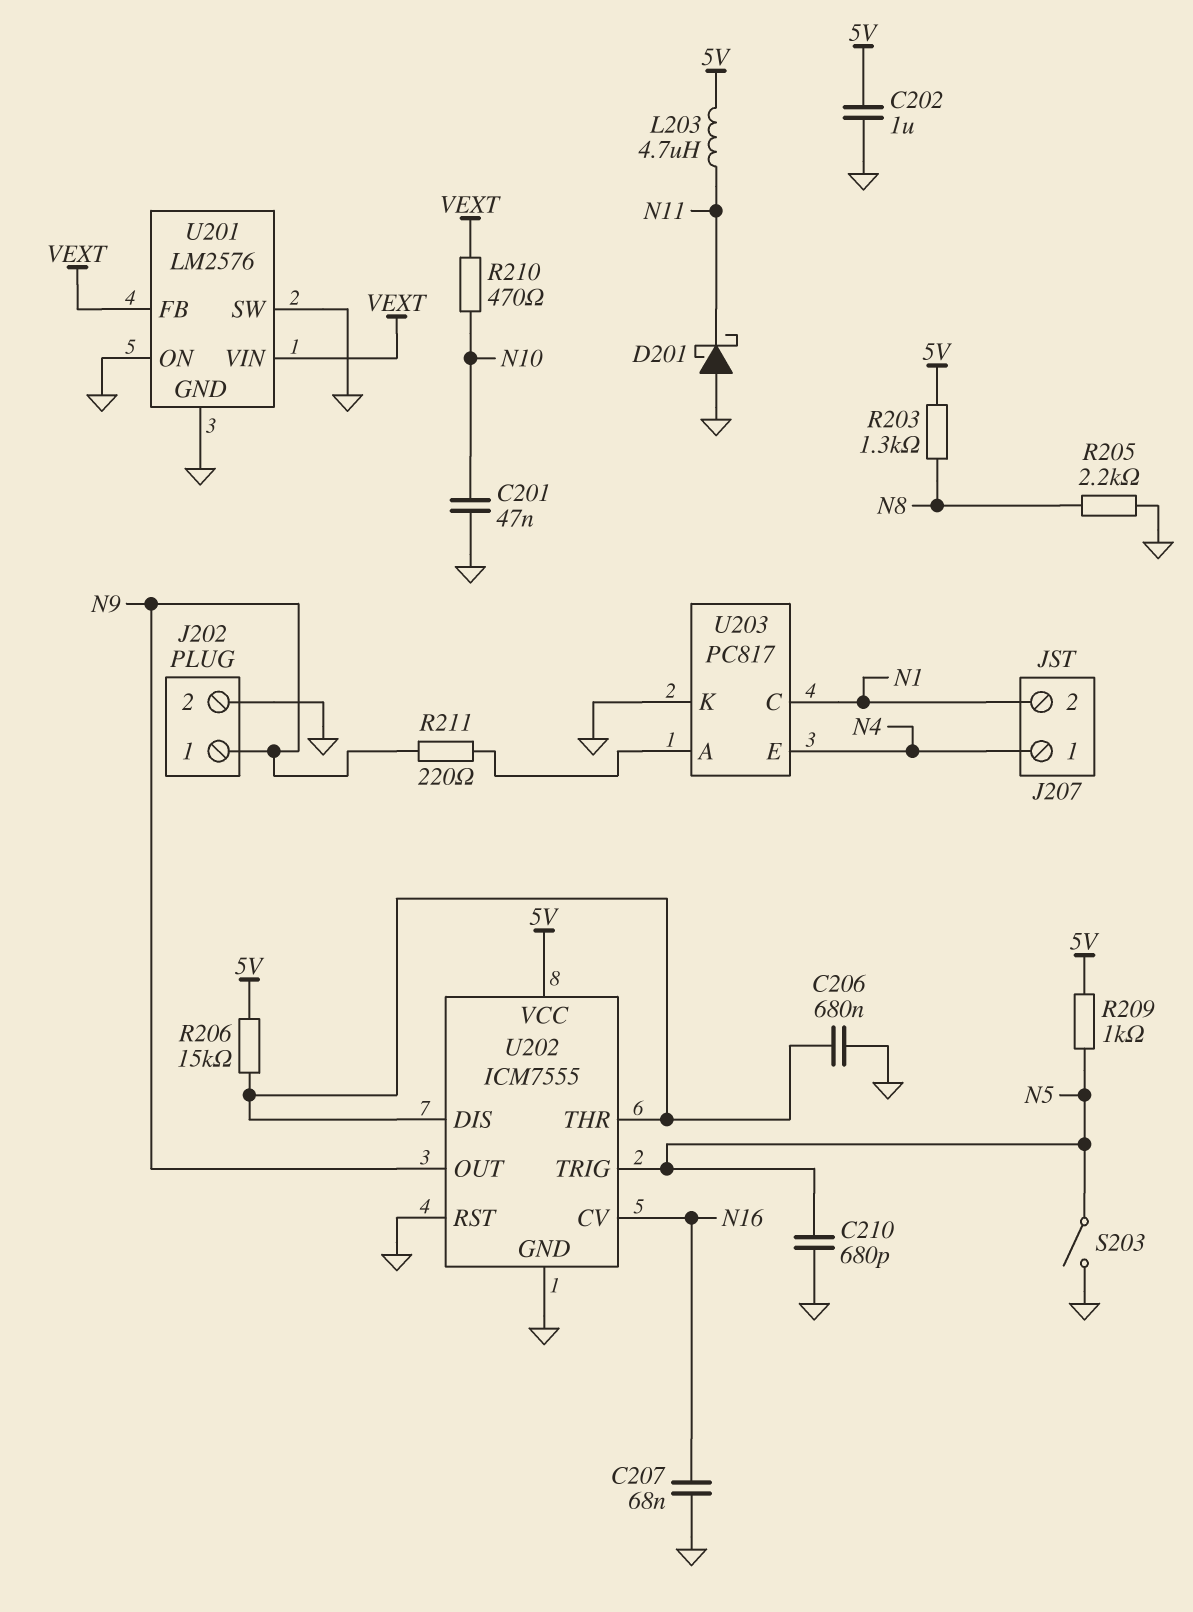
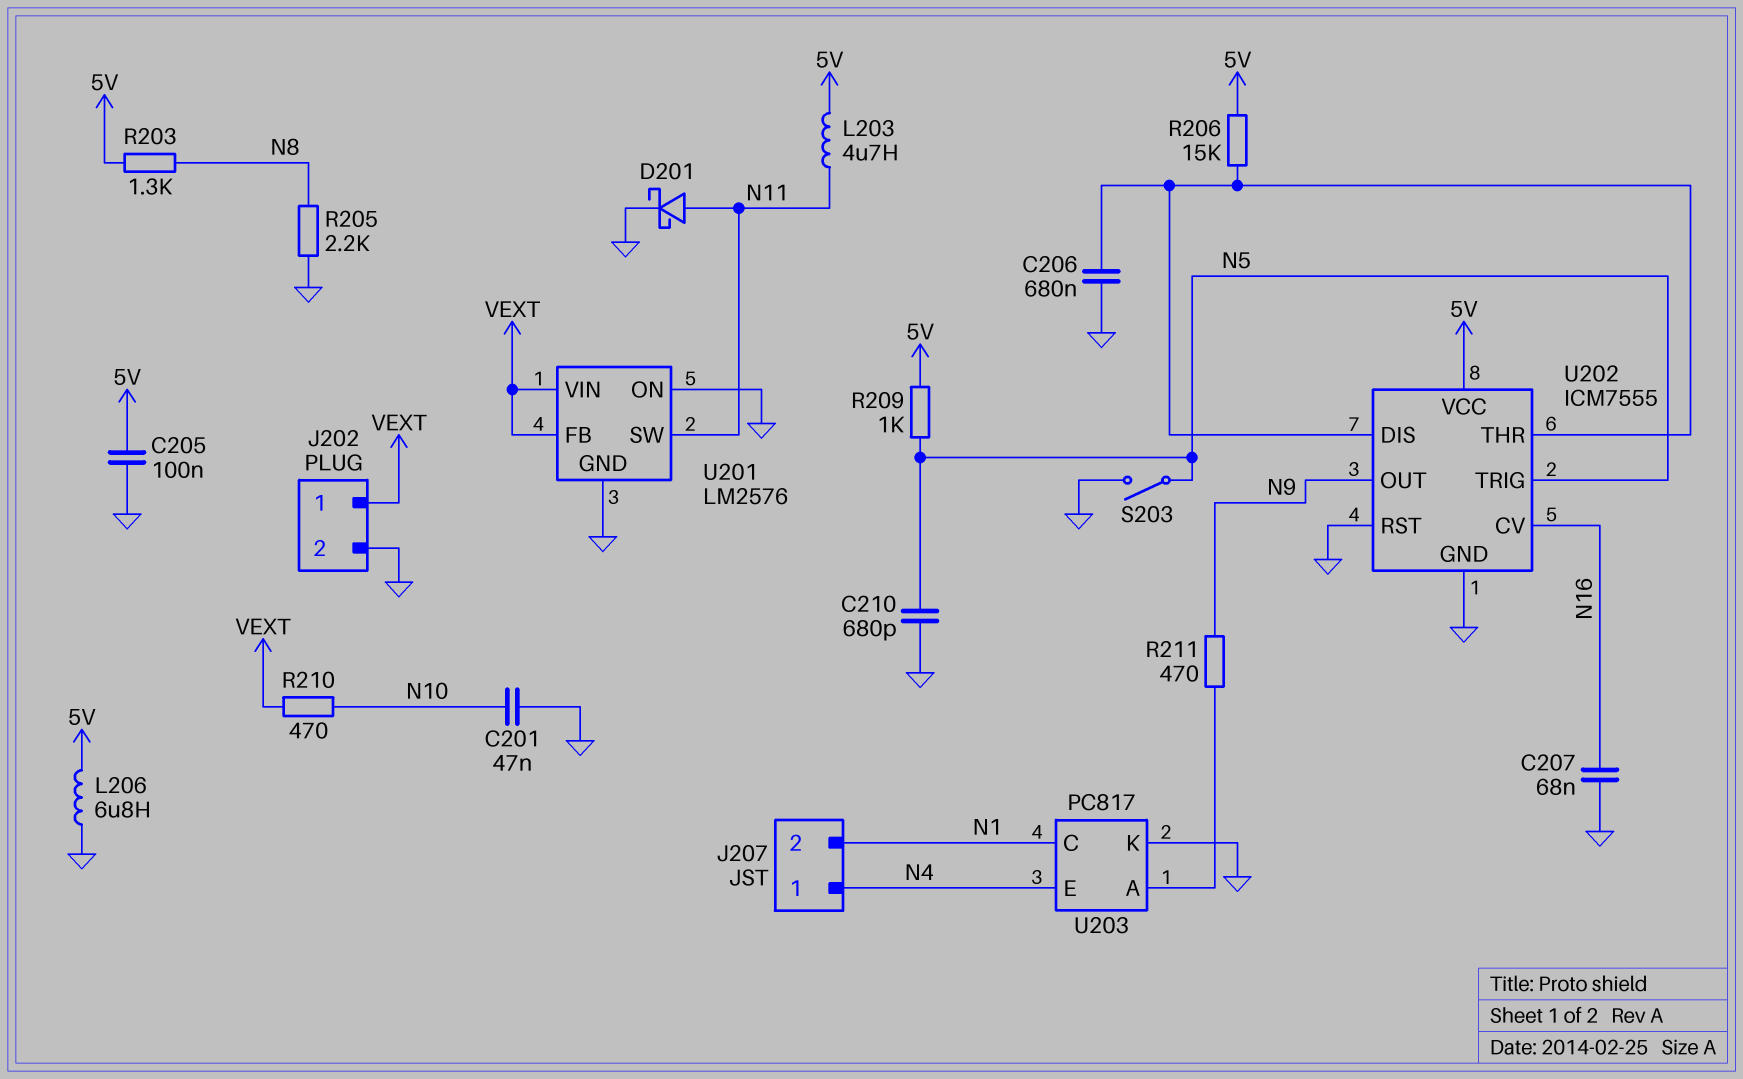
C202: 1uF (5V, GND) -> none
C205: none -> 100nF (5V, GND)
D201: schottky (A GND, K N11) -> schottky (A N11, K GND)
J202 pin 1: N9 -> VEXT
L206: none -> 6.8uH (5V, GND)
R211: 220 (N9, U203/A) -> 470 (N9, U203/A)
U201 pin SW: GND -> N11

